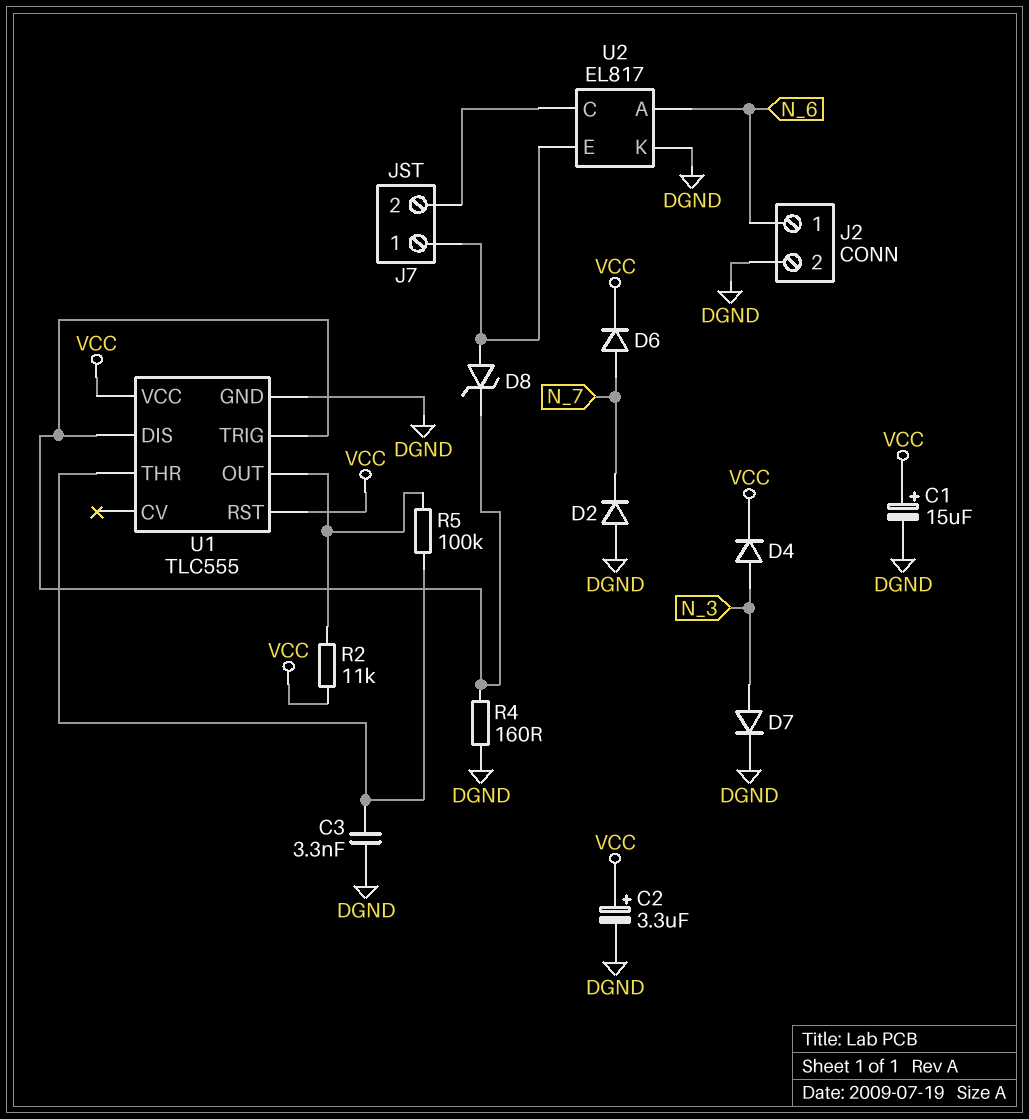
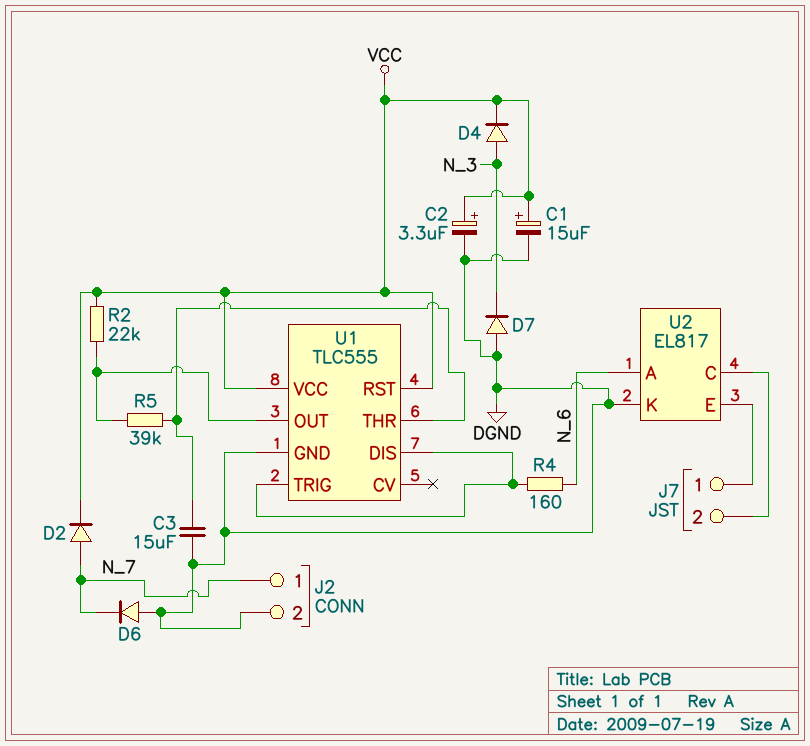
C3: 3.3nF (DGND, U1/THR) -> 15uF (DGND, U1/THR)
D2: diode (A DGND, K N_7) -> diode (A N_7, K VCC)
D6: diode (A N_7, K VCC) -> diode (A DGND, K N_7)
D7: diode (A N_3, K DGND) -> diode (A DGND, K N_3)
D8: zener (A J7/1, K U1/DIS) -> none
J2 pin 1: N_6 -> N_7
R2: 11k (U1/OUT, VCC) -> 22k (U1/OUT, VCC)
R4: 160 (DGND, U1/DIS) -> 160 (N_6, U1/DIS)
R5: 100k (U1/OUT, U1/THR) -> 39k (U1/OUT, U1/THR)

